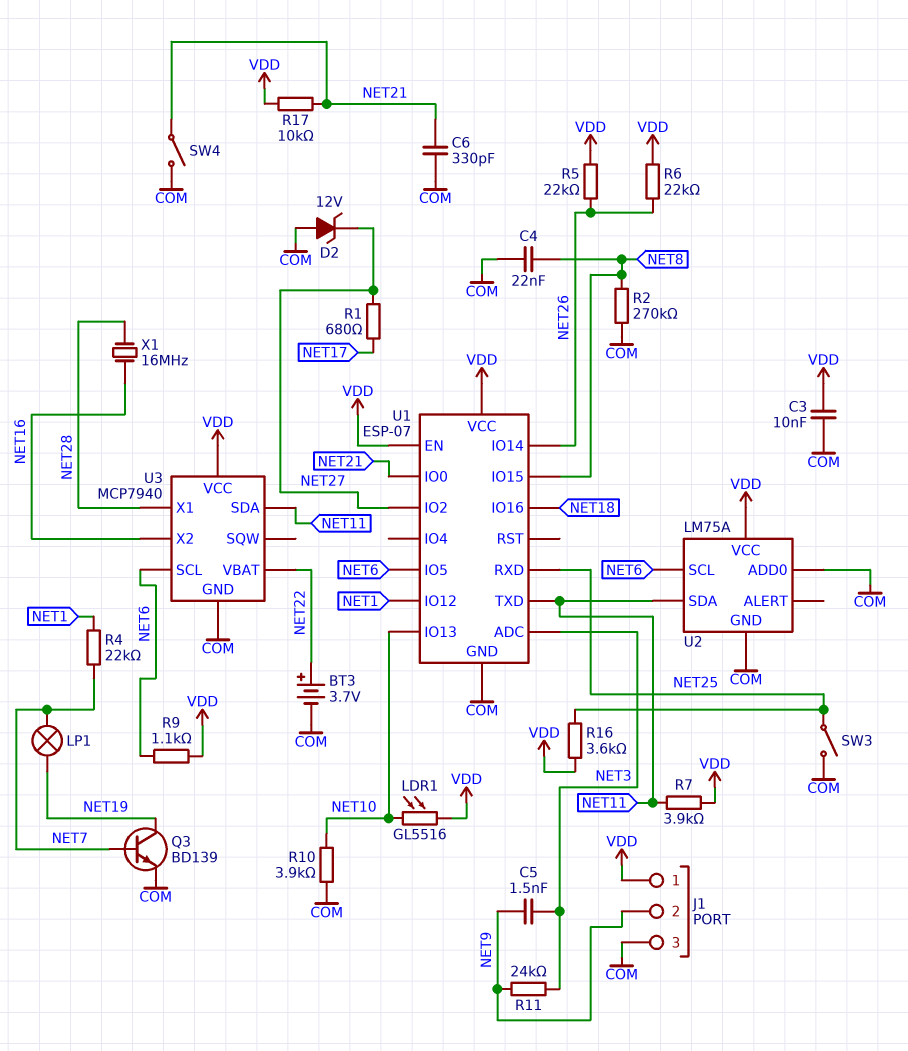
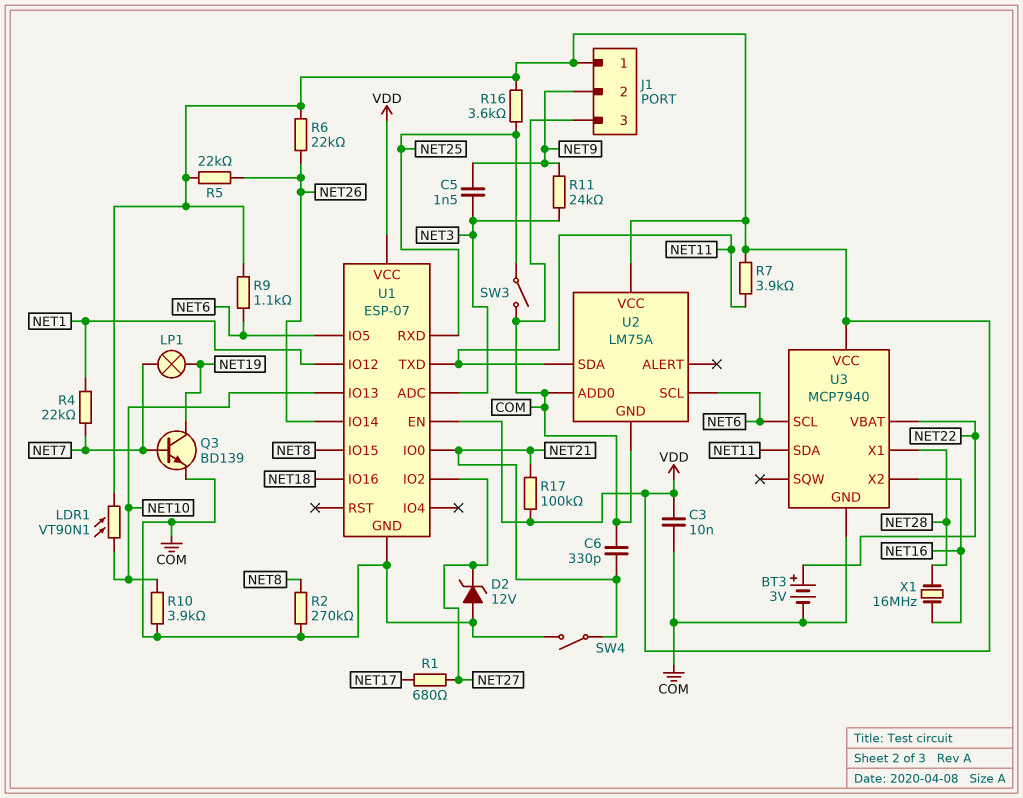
BT3: 3.7V (plus NET22, minus COM) -> 3V (plus NET22, minus COM)
C4: 22nF (COM, NET8) -> none
LDR1: GL5516 (NET10, VDD) -> VT90N1 (NET10, VDD)
R17: 10k (NET21, VDD) -> 100k (NET21, VDD)

